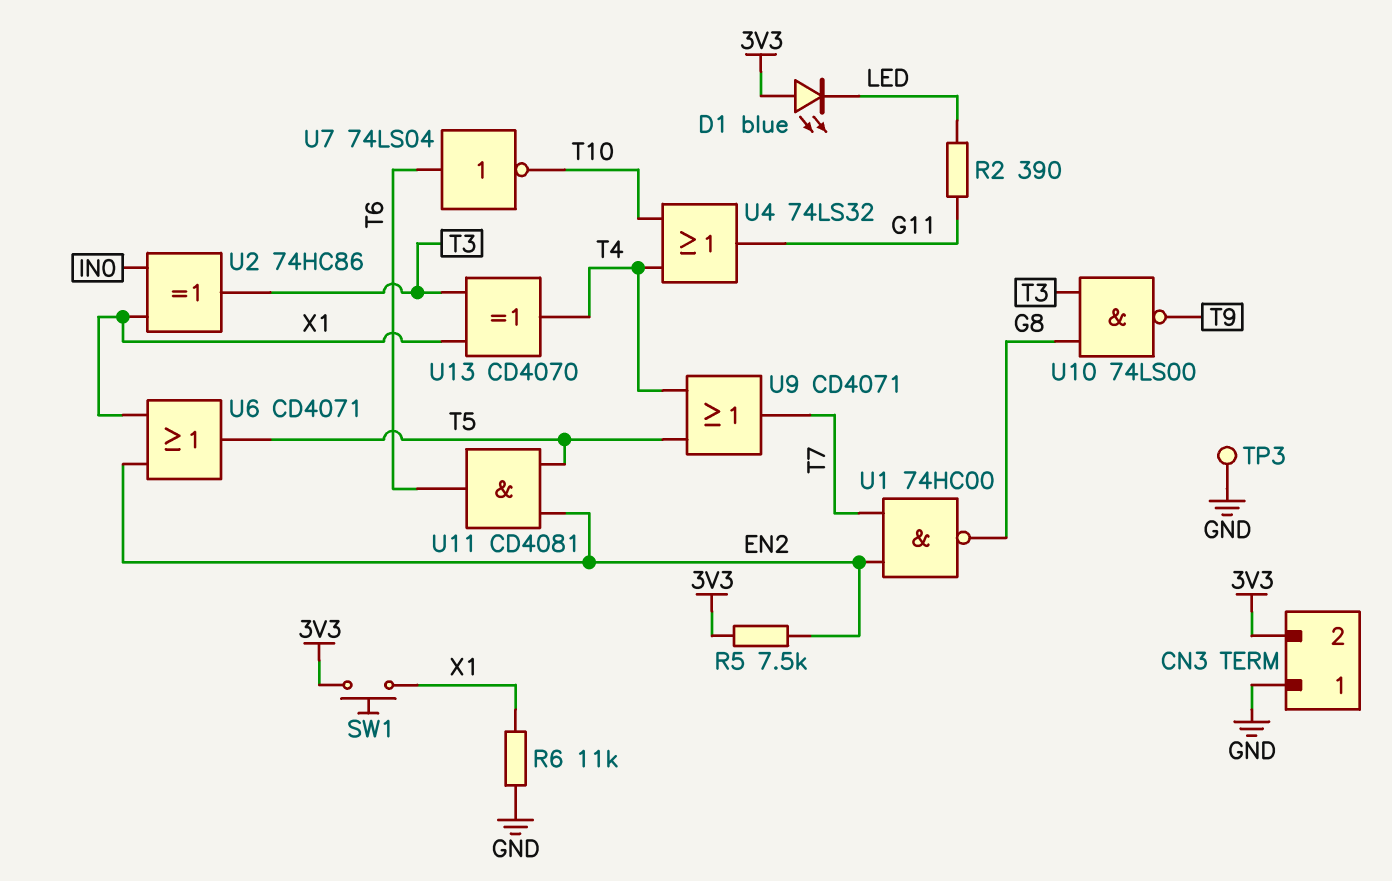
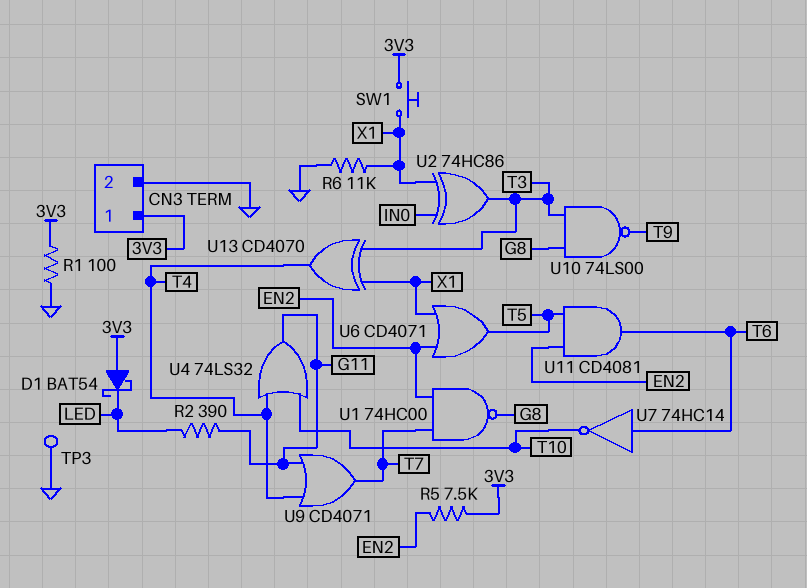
CN3 pin 1: GND -> 3V3
CN3 pin 2: 3V3 -> GND
D1: LED blue (A 3V3, K LED) -> schottky BAT54 (A 3V3, K LED)
R1: none -> 100 (3V3, GND)
U7: NOT 74LS04 (in T6, out T10) -> NOT 74HC14 (in T6, out T10)
U9: OR CD4071 (in T4, in T5, out T7) -> OR CD4071 (in G11, in T4, out T7)

